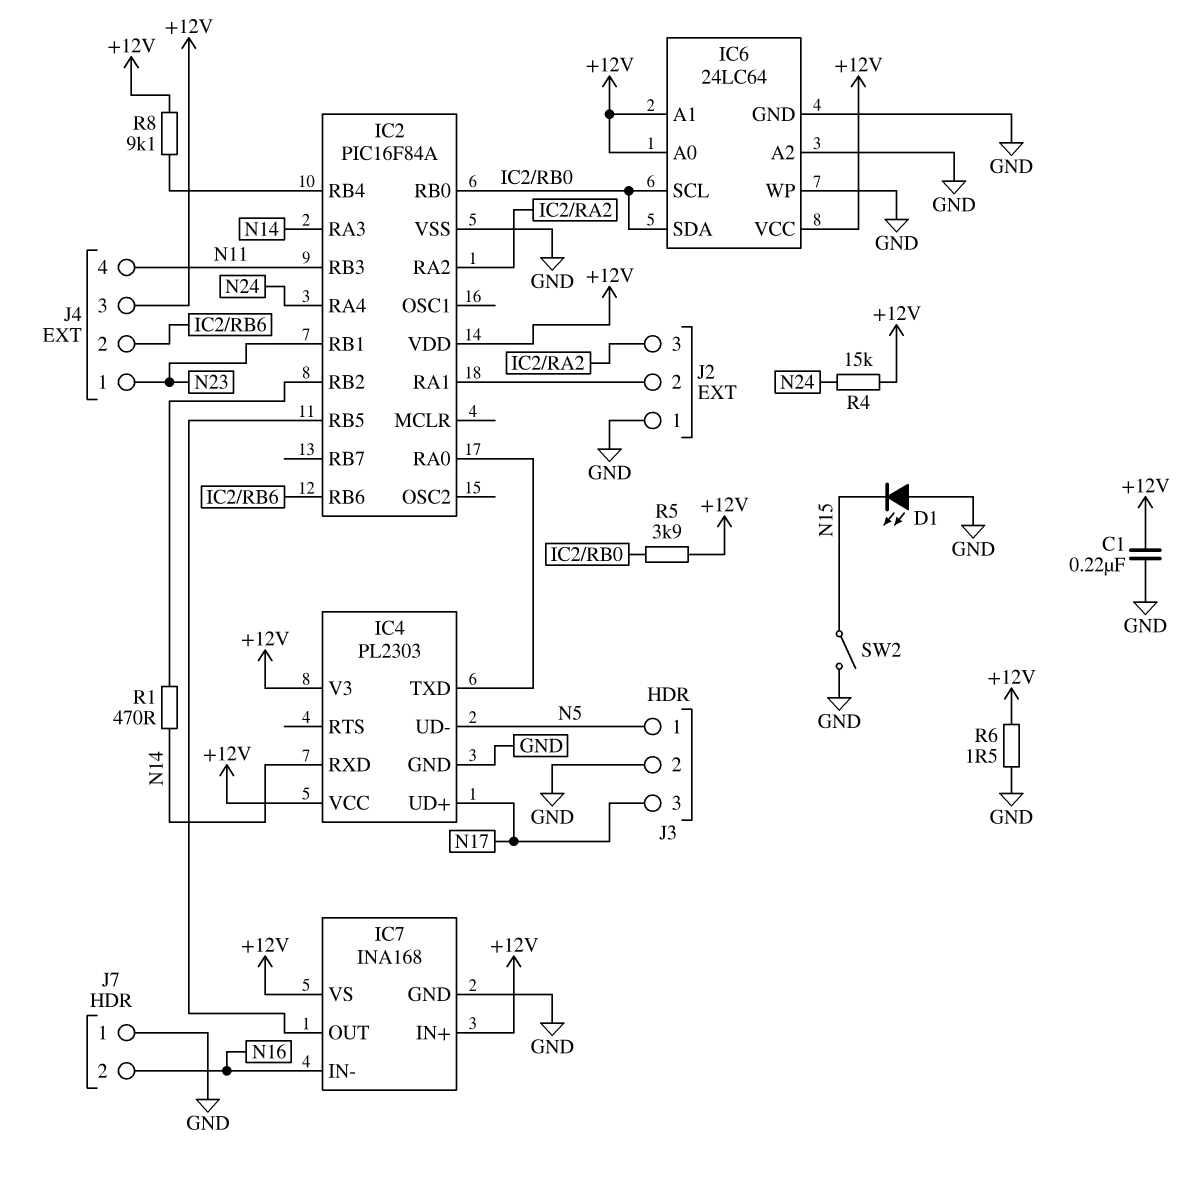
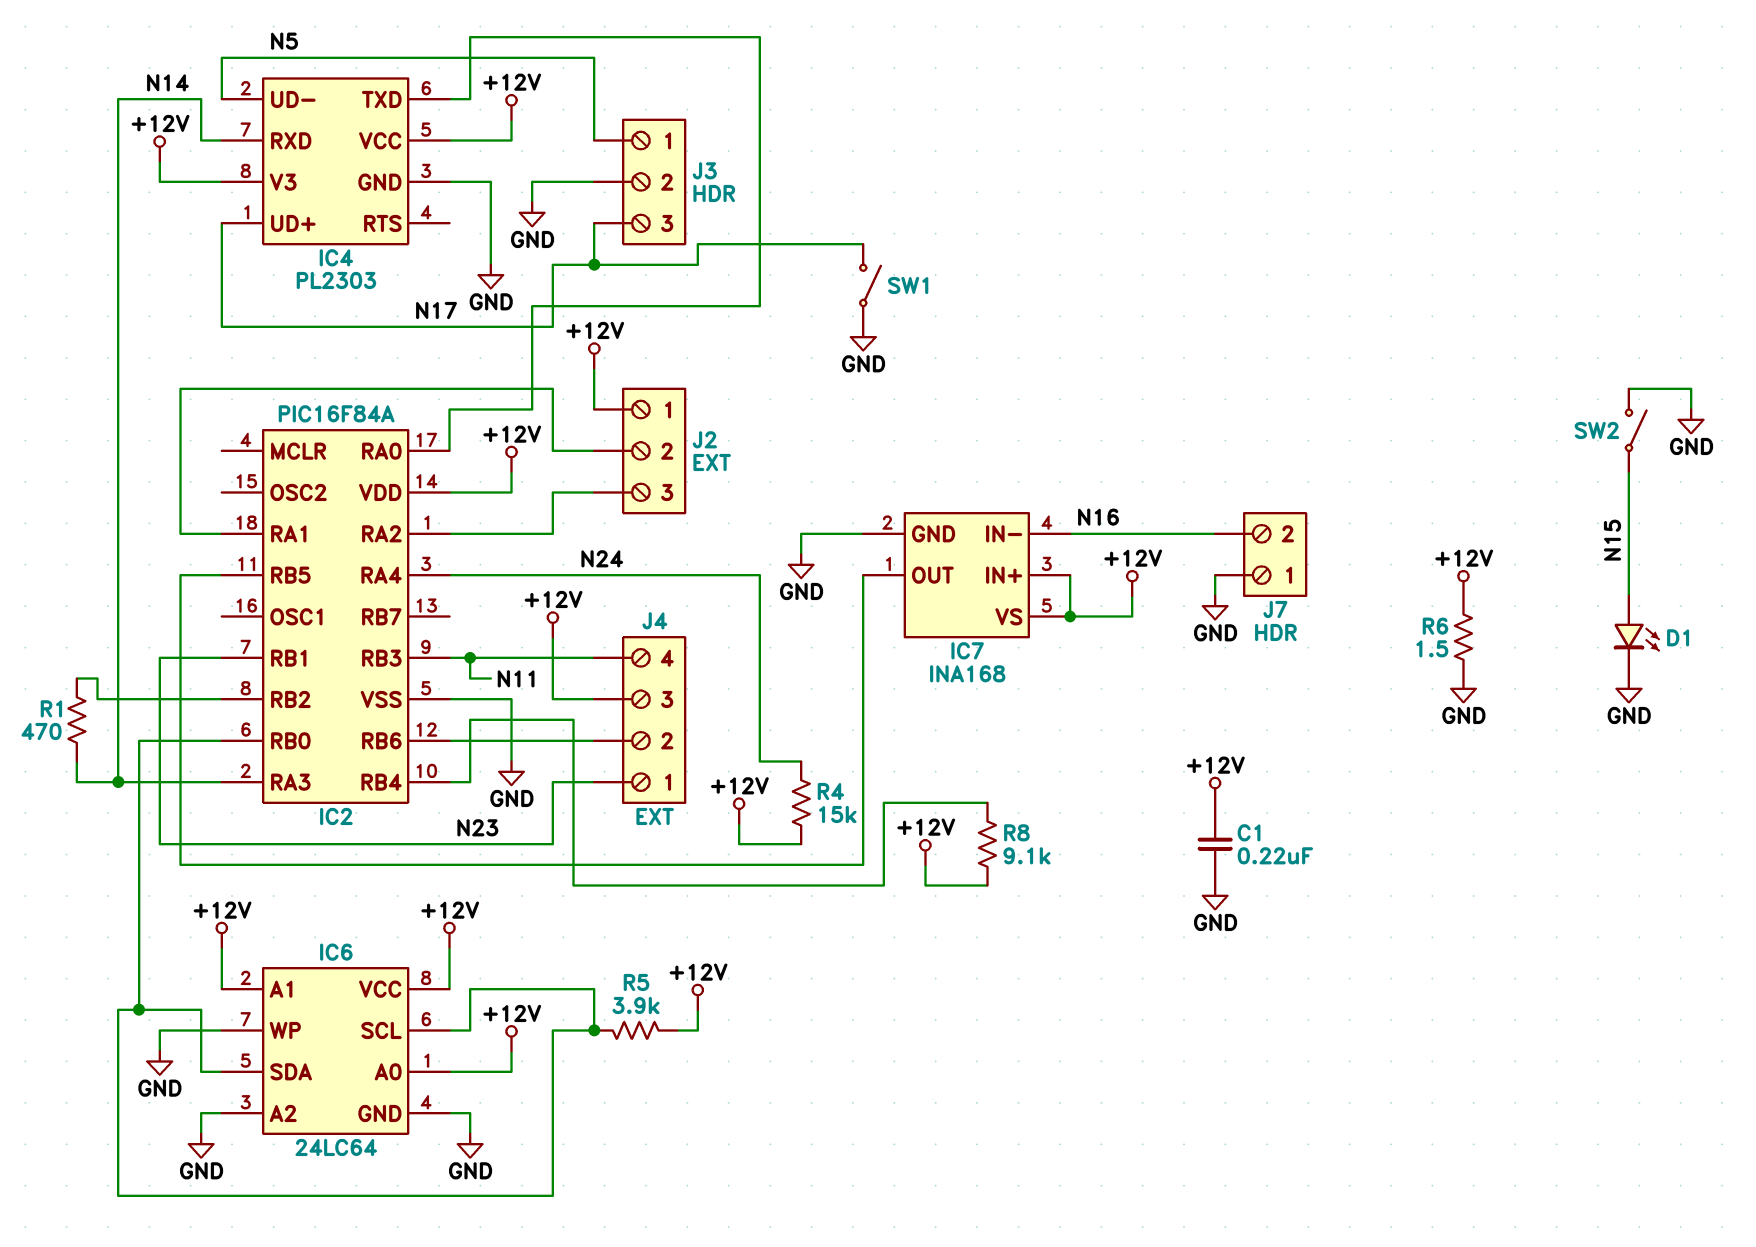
D1: LED (A GND, K N15) -> LED (A N15, K GND)
J2 pin 1: GND -> +12V
SW1: none -> switch (GND, N17)

